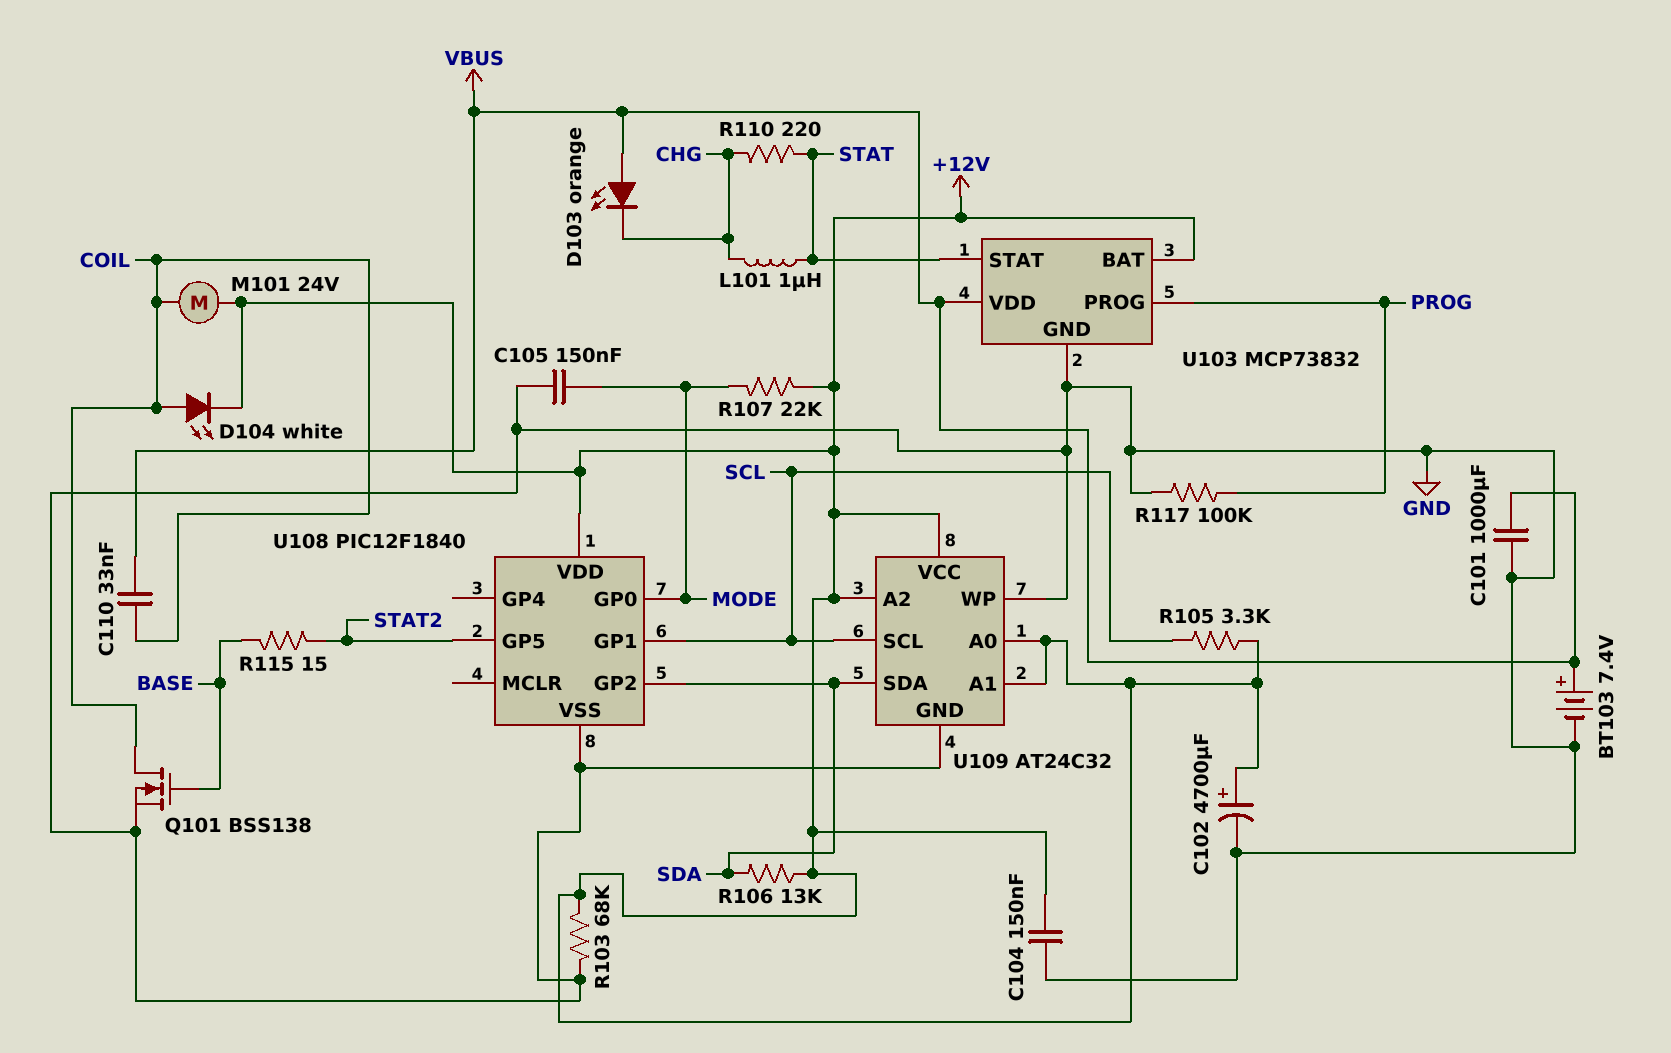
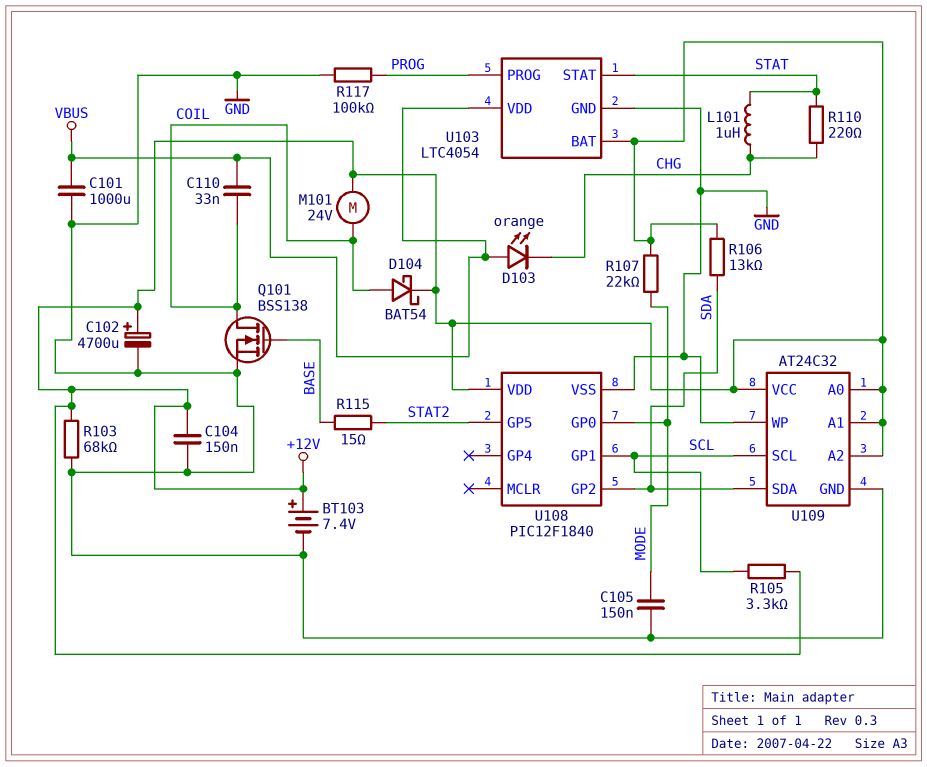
BT103: 7.4V (plus VBUS, minus GND) -> 7.4V (plus +12V, minus GND)
D104: LED white (A COIL, K +12V) -> schottky BAT54 (A COIL, K +12V)
U103: MCP73832 -> LTC4054

